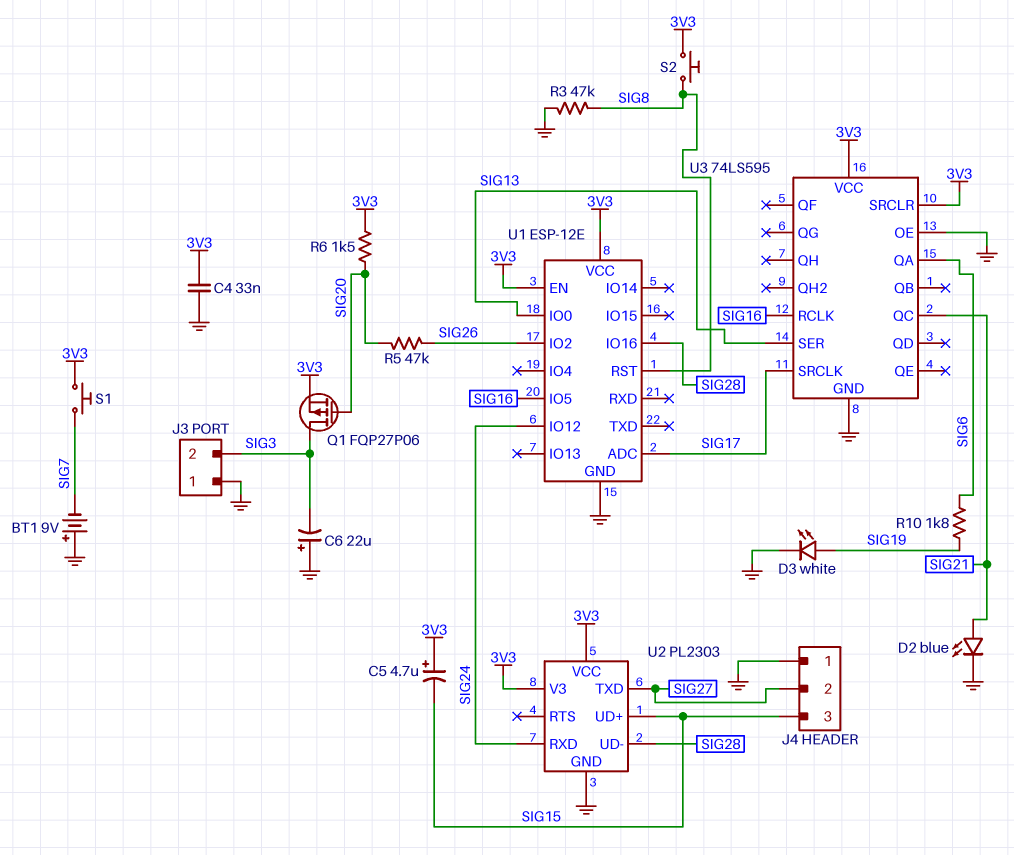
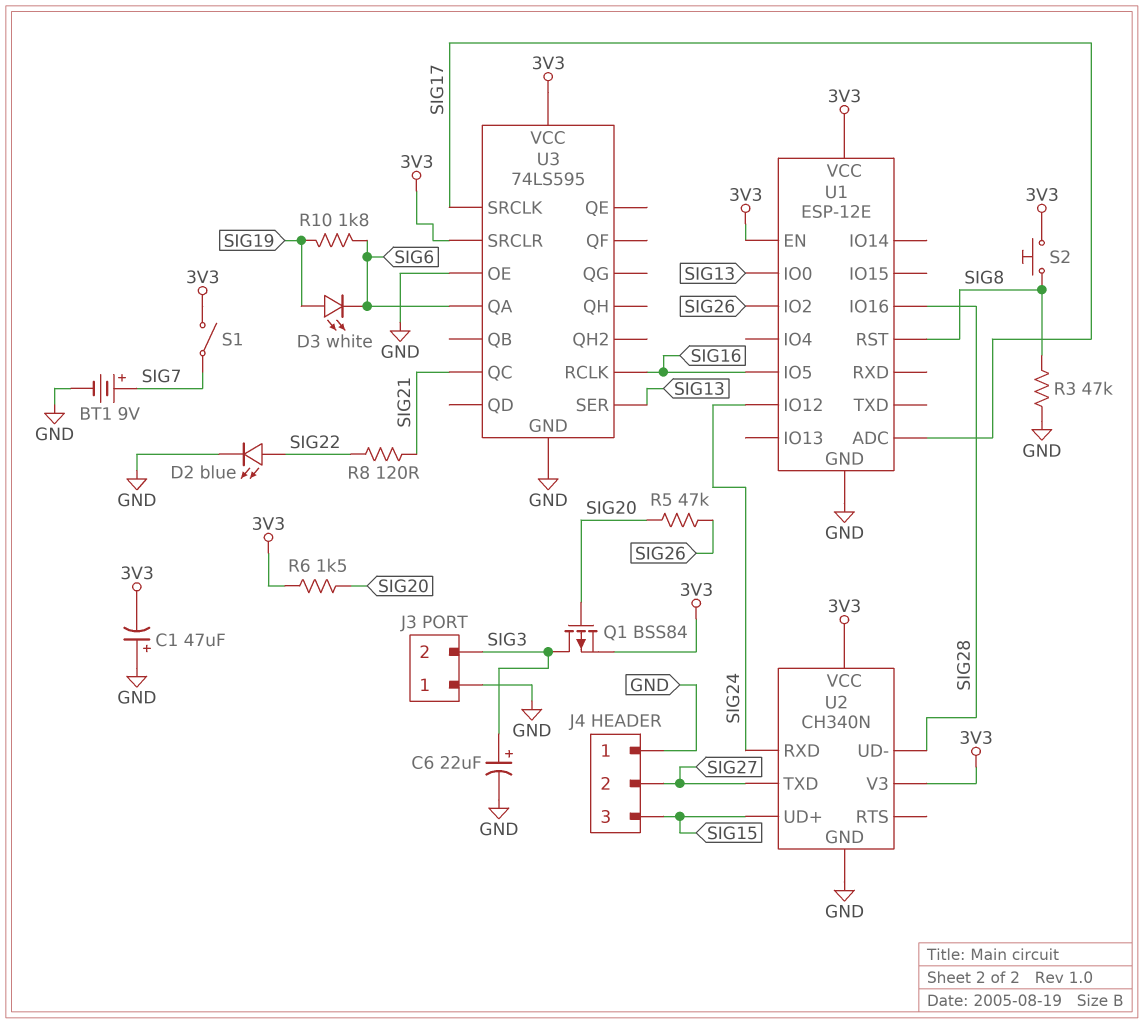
BT1: 9V (plus GND, minus SIG7) -> 9V (plus SIG7, minus GND)
C1: none -> 47uF (plus GND, minus 3V3)
C4: 33nF (3V3, GND) -> none
C5: 4.7uF (plus 3V3, minus SIG15) -> none
C6: 22uF (plus GND, minus SIG3) -> 22uF (plus SIG3, minus GND)
D2: LED blue (A SIG21, K GND) -> LED blue (A SIG22, K GND)
D3: LED white (A SIG19, K GND) -> LED white (A SIG19, K SIG6)
Q1: PMOS FQP27P06 (G SIG20, D SIG3, S 3V3) -> PMOS BSS84 (G SIG20, D SIG3, S 3V3)
R8: none -> 120 (SIG21, SIG22)
S1: button (3V3, SIG7) -> switch (3V3, SIG7)
U2: PL2303 -> CH340N

